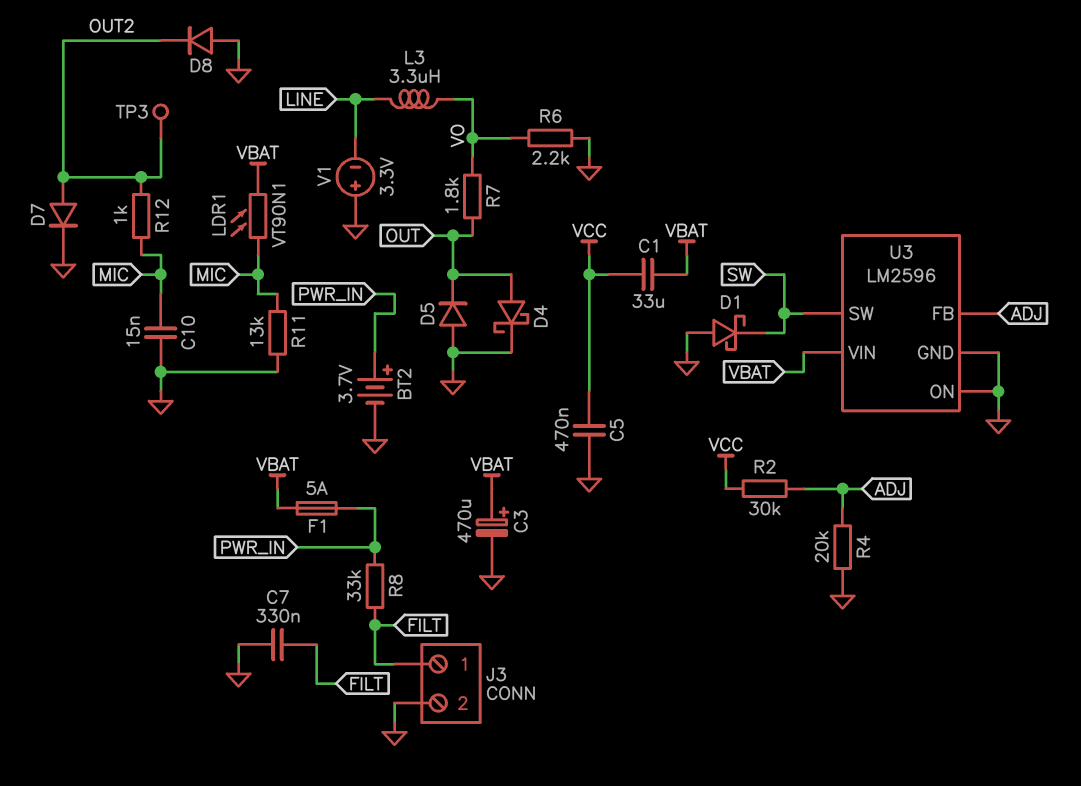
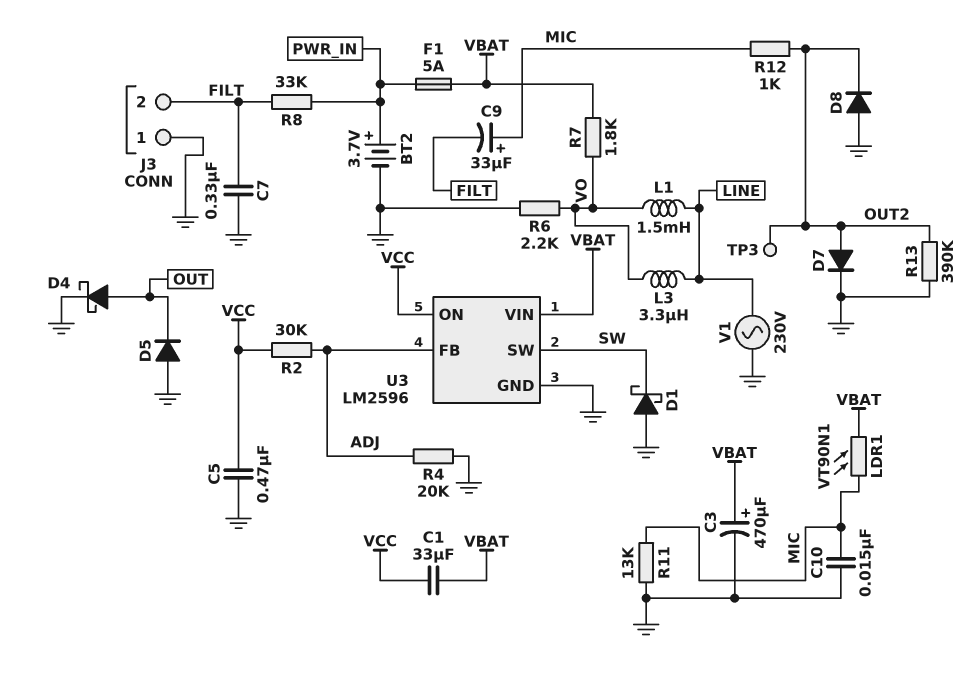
C9: none -> 33uF (plus MIC, minus FILT)
J3 pin 1: FILT -> GND
J3 pin 2: GND -> FILT
L1: none -> 1.5mH (LINE, VO)
R7: 1.8k (OUT, VO) -> 1.8k (VBAT, VO)
R13: none -> 390k (GND, OUT2)
U3 pin ON: GND -> VCC
V1: 3.3V (plus GND, minus LINE) -> AC 230V (GND, LINE)

